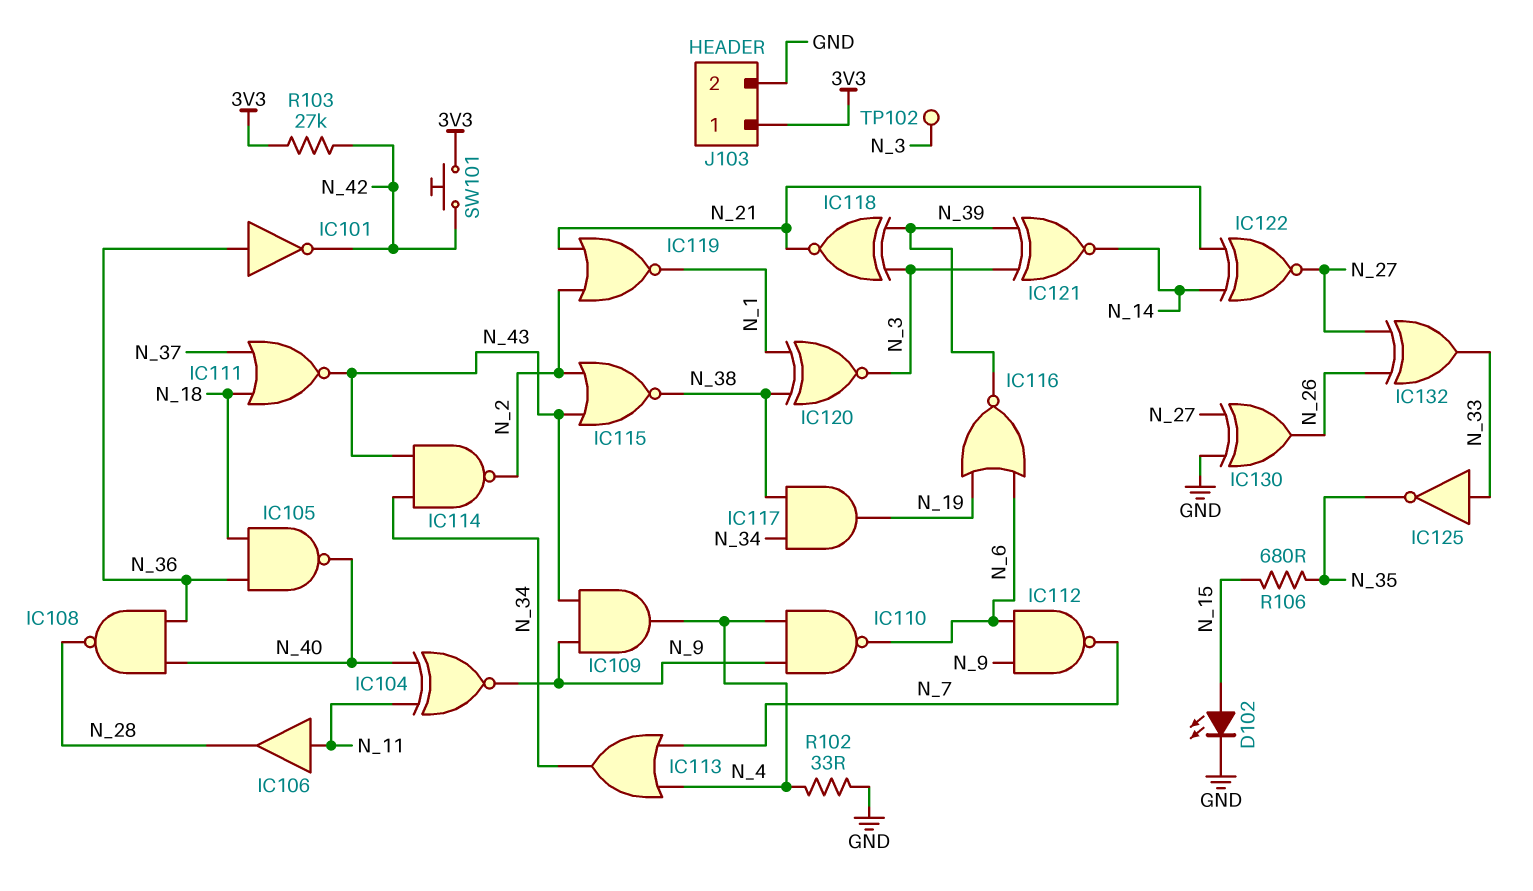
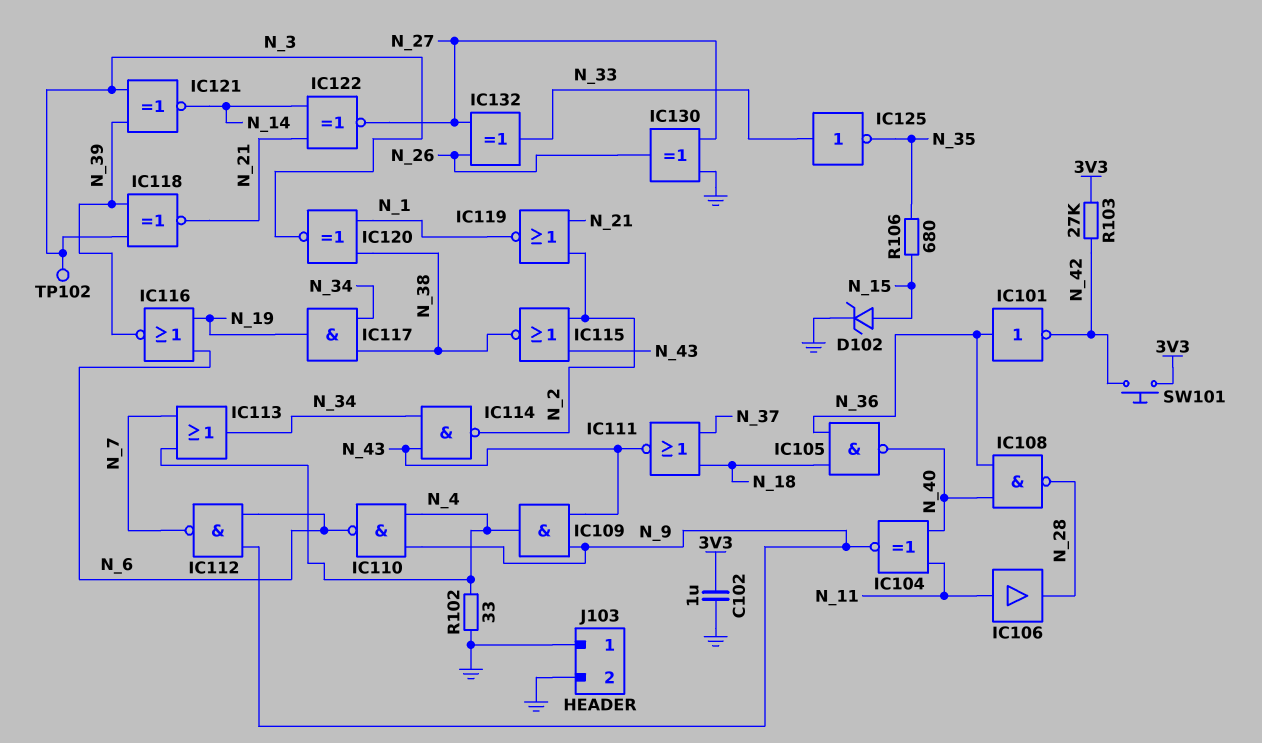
C102: none -> 1uF (3V3, GND)
D102: LED (A N_15, K GND) -> zener (A N_15, K GND)
J103 pin 1: 3V3 -> GND

